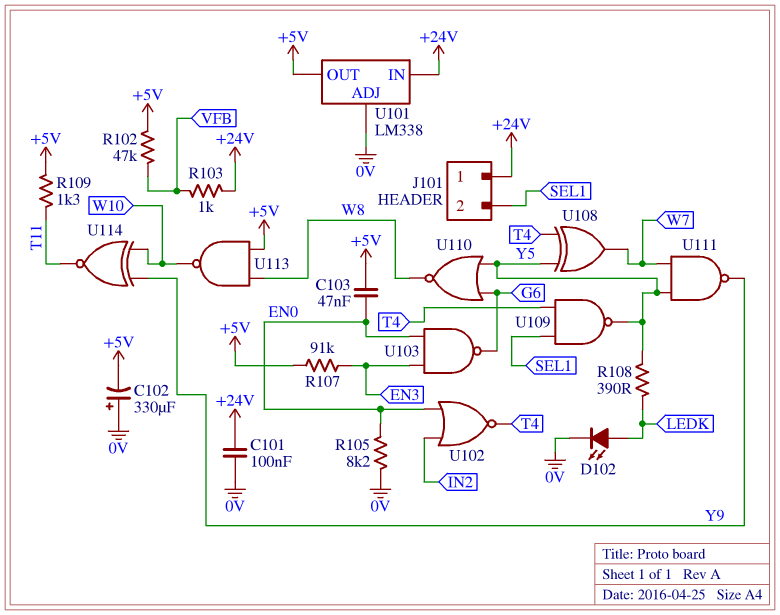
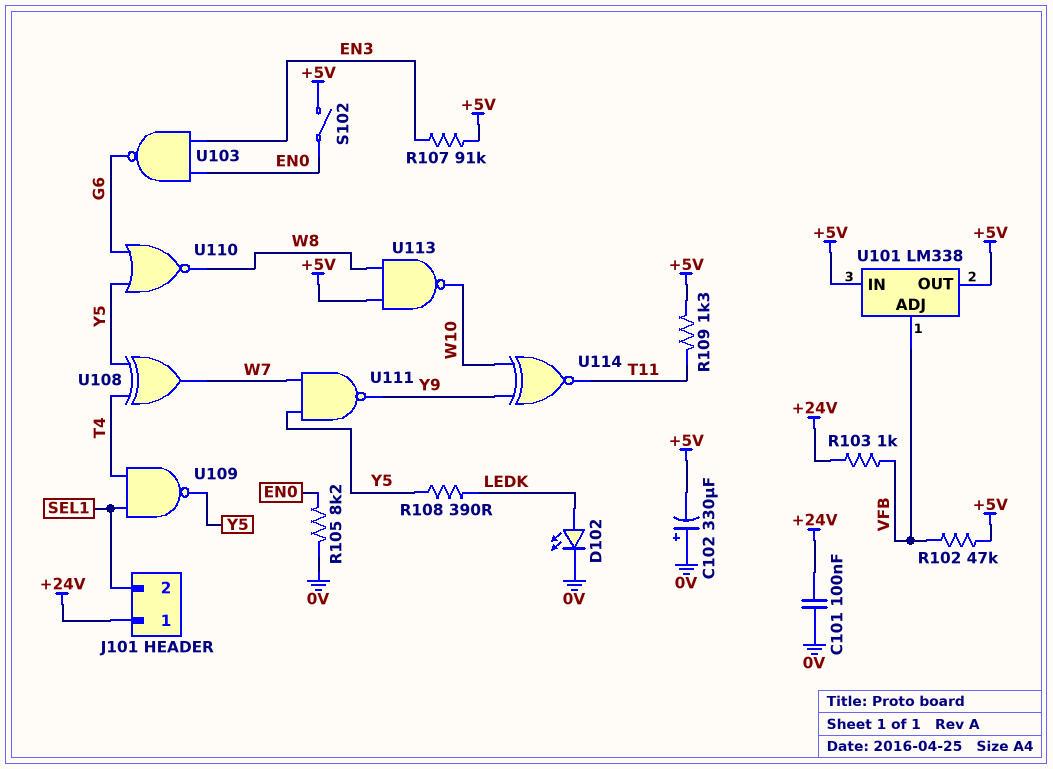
C103: 47nF (+5V, EN0) -> none
S102: none -> switch (+5V, EN0)
U101 pin ADJ: 0V -> VFB
U101 pin IN: +24V -> +5V
U102: NOR (in EN0, in IN2, out T4) -> none

